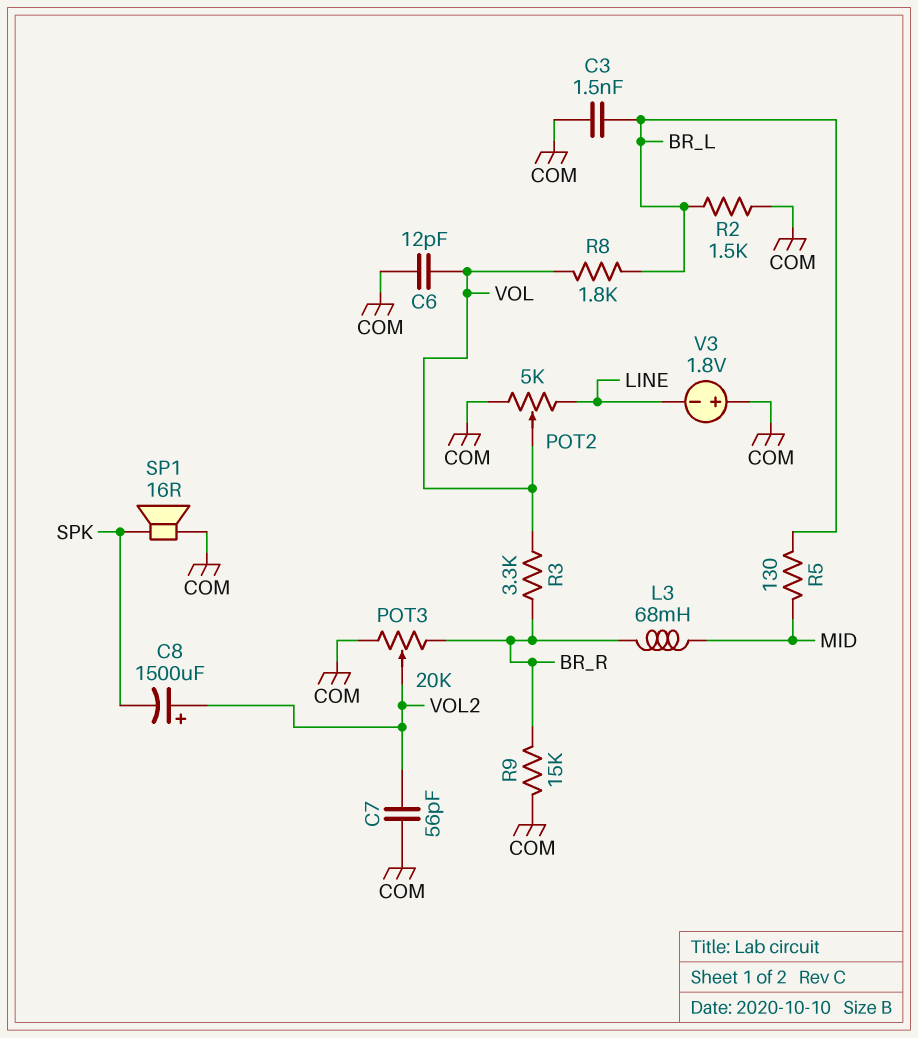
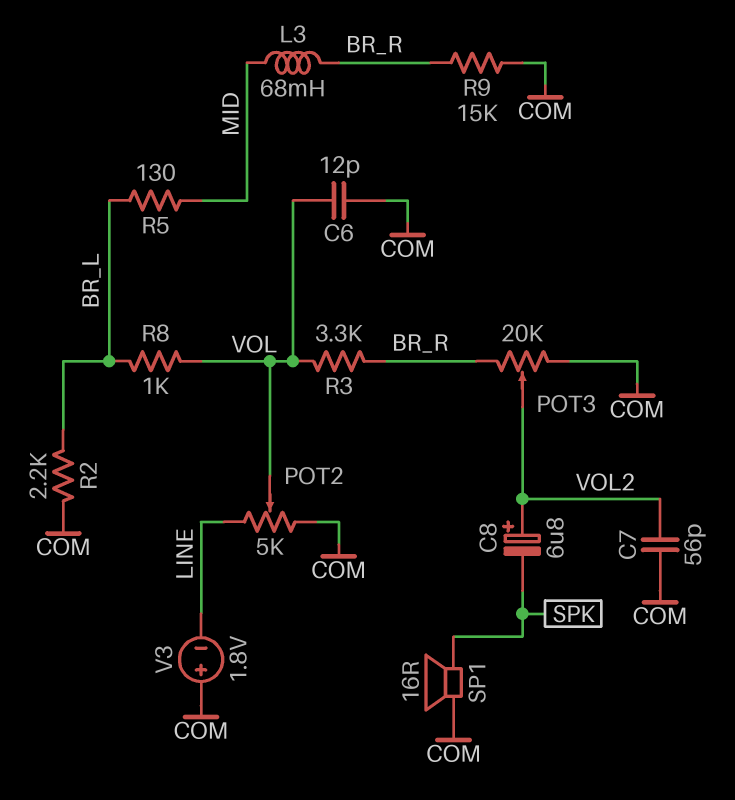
C3: 1.5nF (BR_L, COM) -> none
C8: 1500uF (plus VOL2, minus SPK) -> 6.8uF (plus VOL2, minus SPK)
R2: 1.5k (BR_L, COM) -> 2.2k (BR_L, COM)
R8: 1.8k (BR_L, VOL) -> 1k (BR_L, VOL)

